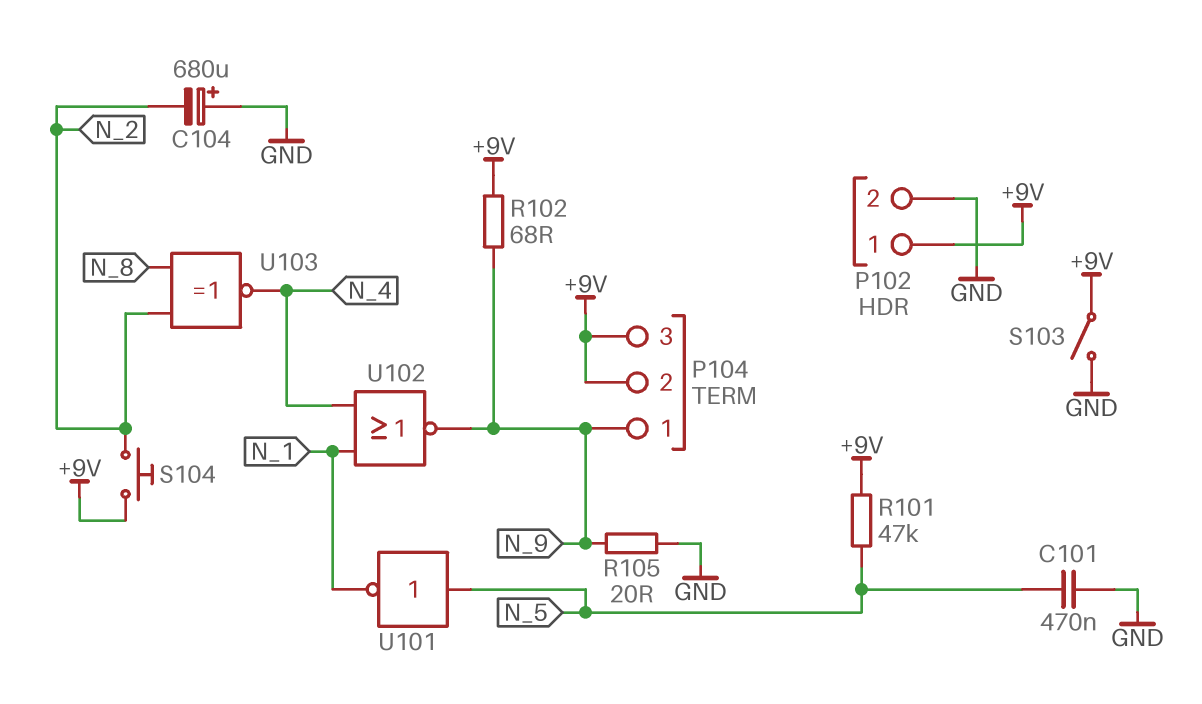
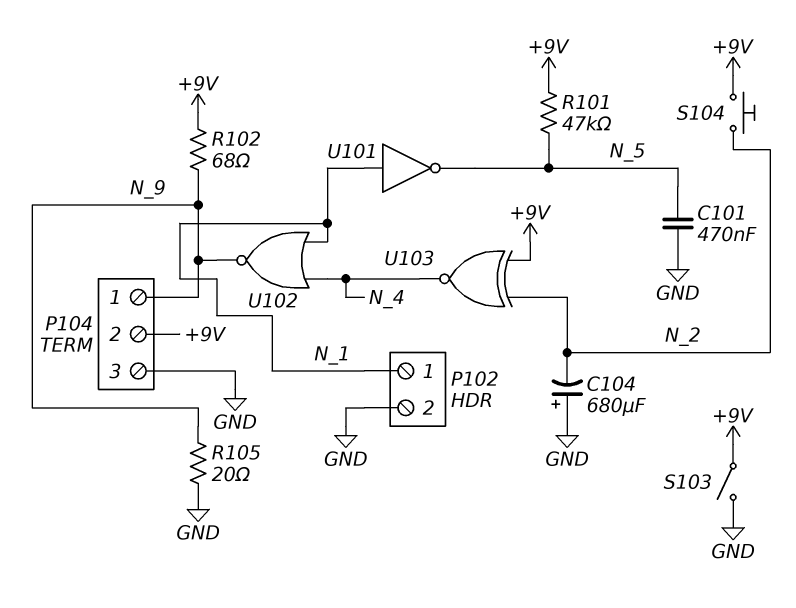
P102 pin 1: +9V -> N_1
P104 pin 3: +9V -> GND
U101: NOT (in N_5, out N_1) -> NOT (in N_1, out N_5)
U103: XNOR (in N_2, in N_8, out N_4) -> XNOR (in +9V, in N_2, out N_4)

